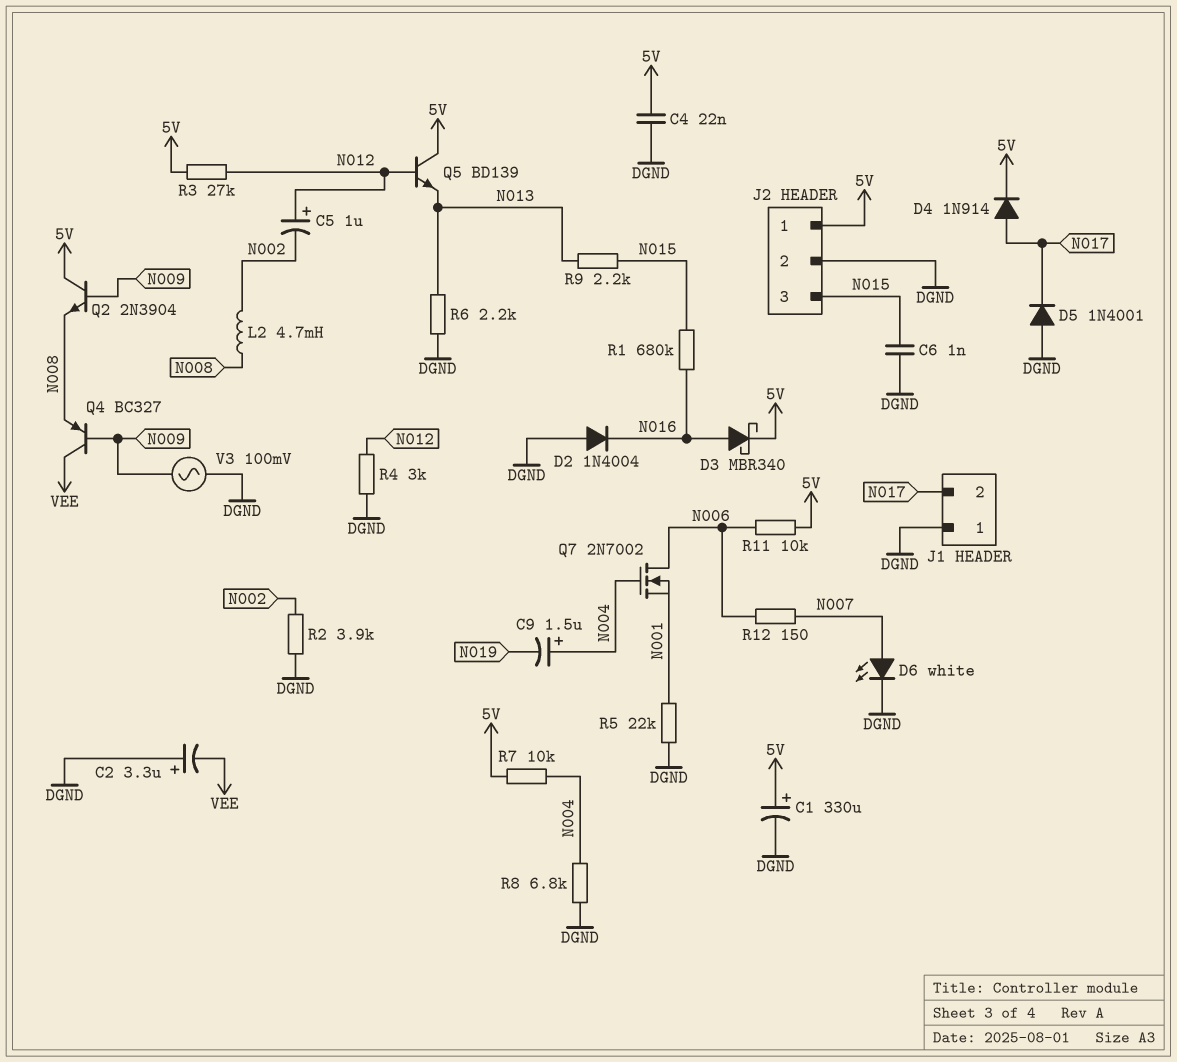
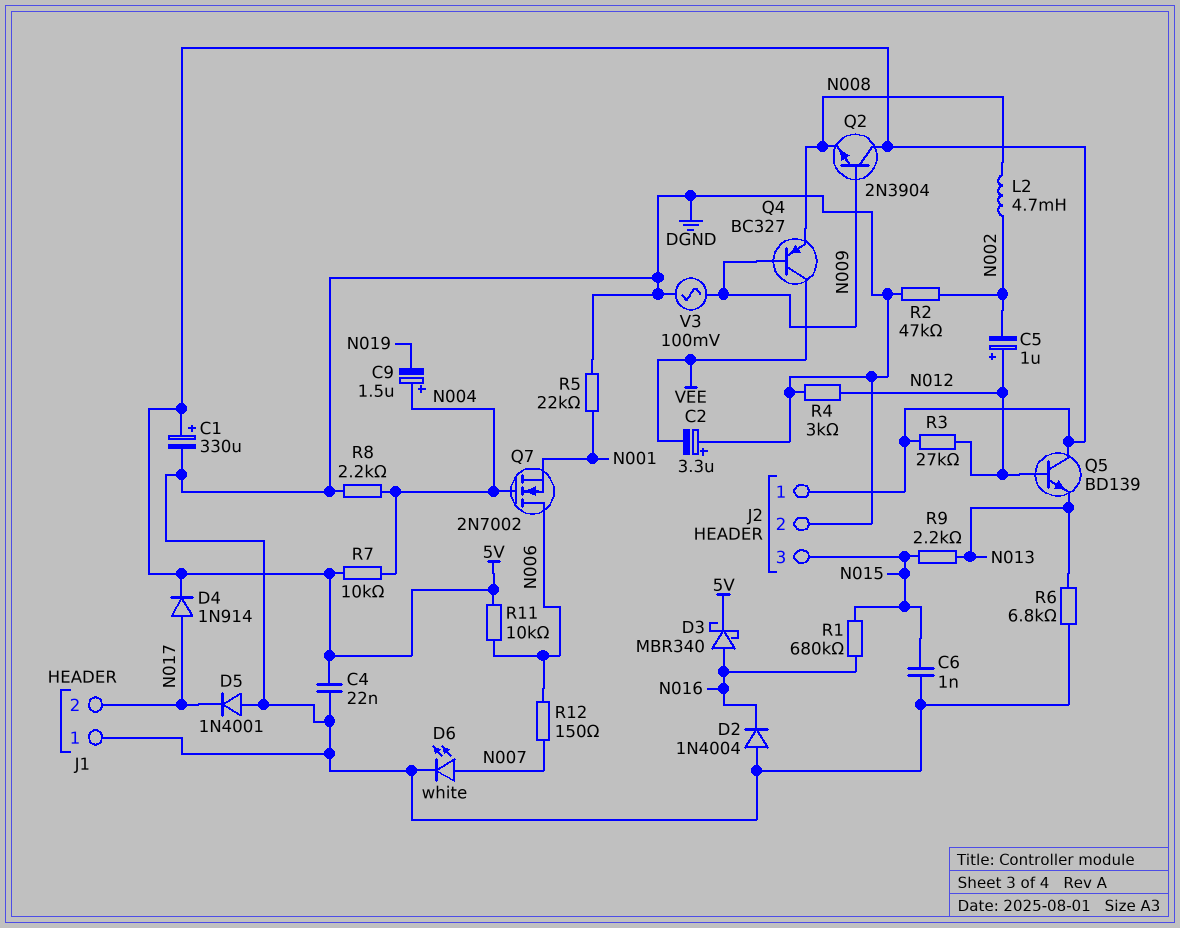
R2: 3.9k (DGND, N002) -> 47k (DGND, N002)
R6: 2.2k (DGND, N013) -> 6.8k (DGND, N013)
R8: 6.8k (DGND, N004) -> 2.2k (DGND, N004)

